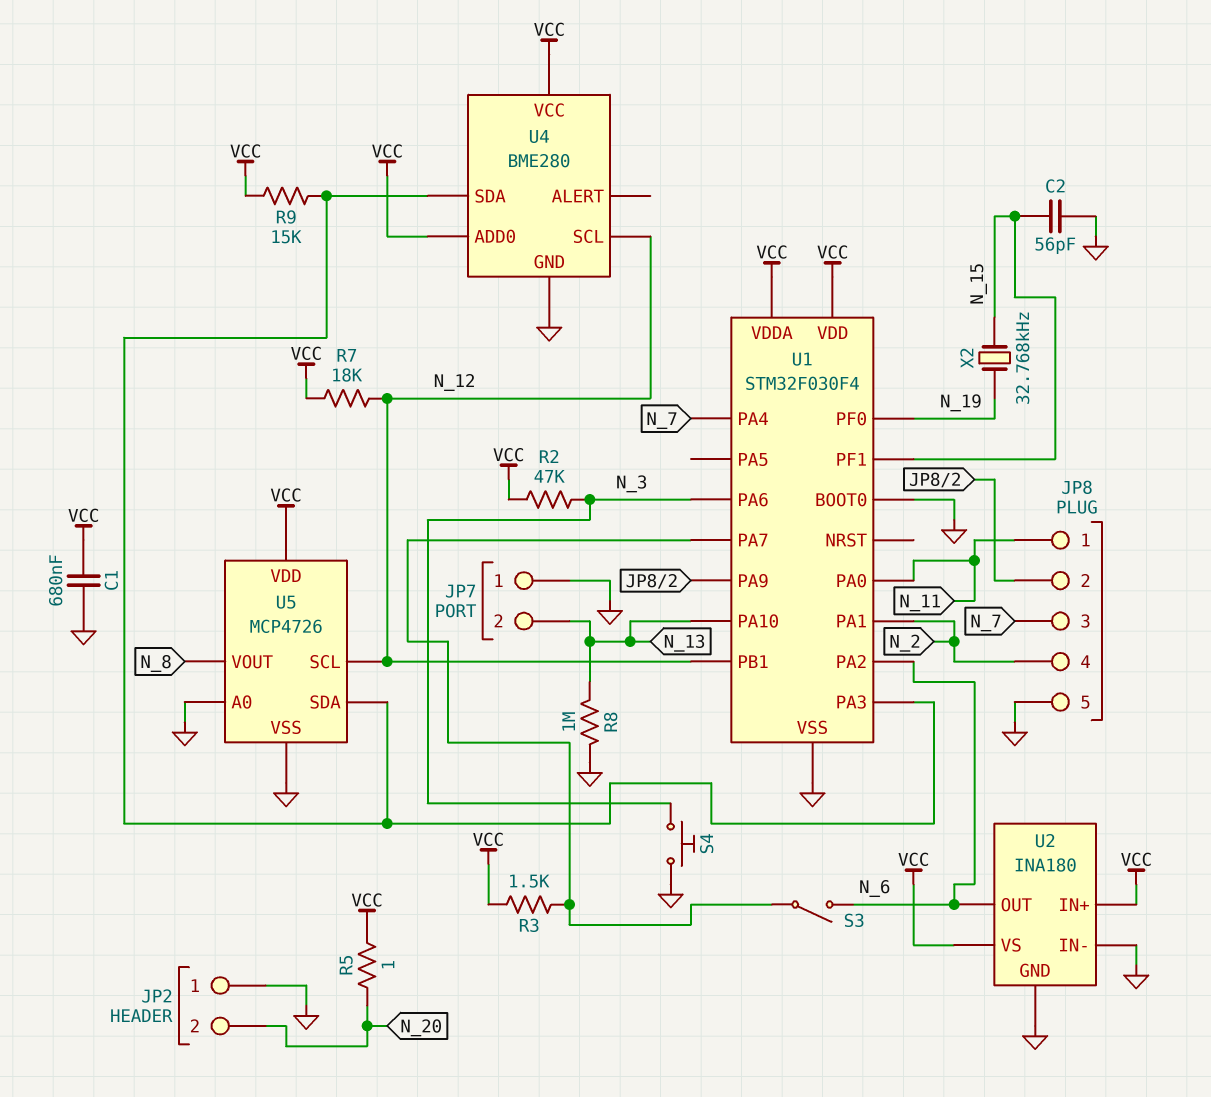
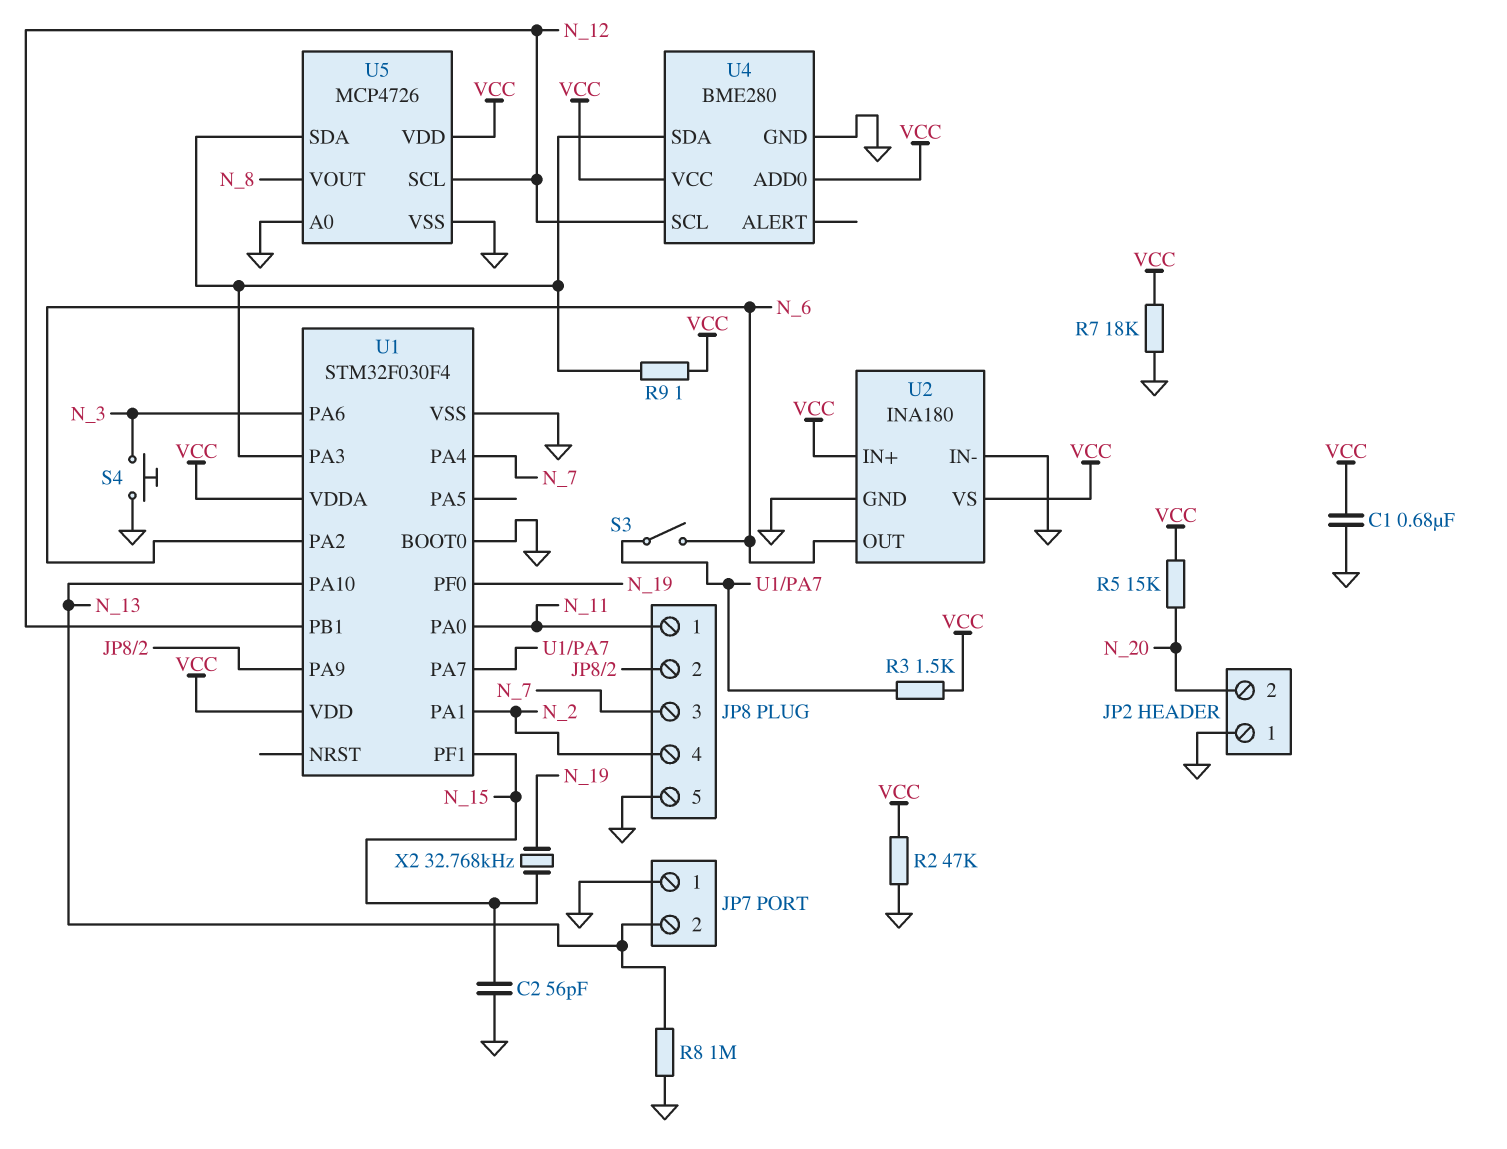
R2: 47k (N_3, VCC) -> 47k (GND, VCC)
R5: 1 (N_20, VCC) -> 15k (N_20, VCC)
R7: 18k (N_12, VCC) -> 18k (GND, VCC)
R9: 15k (U1/PA3, VCC) -> 1 (U1/PA3, VCC)

